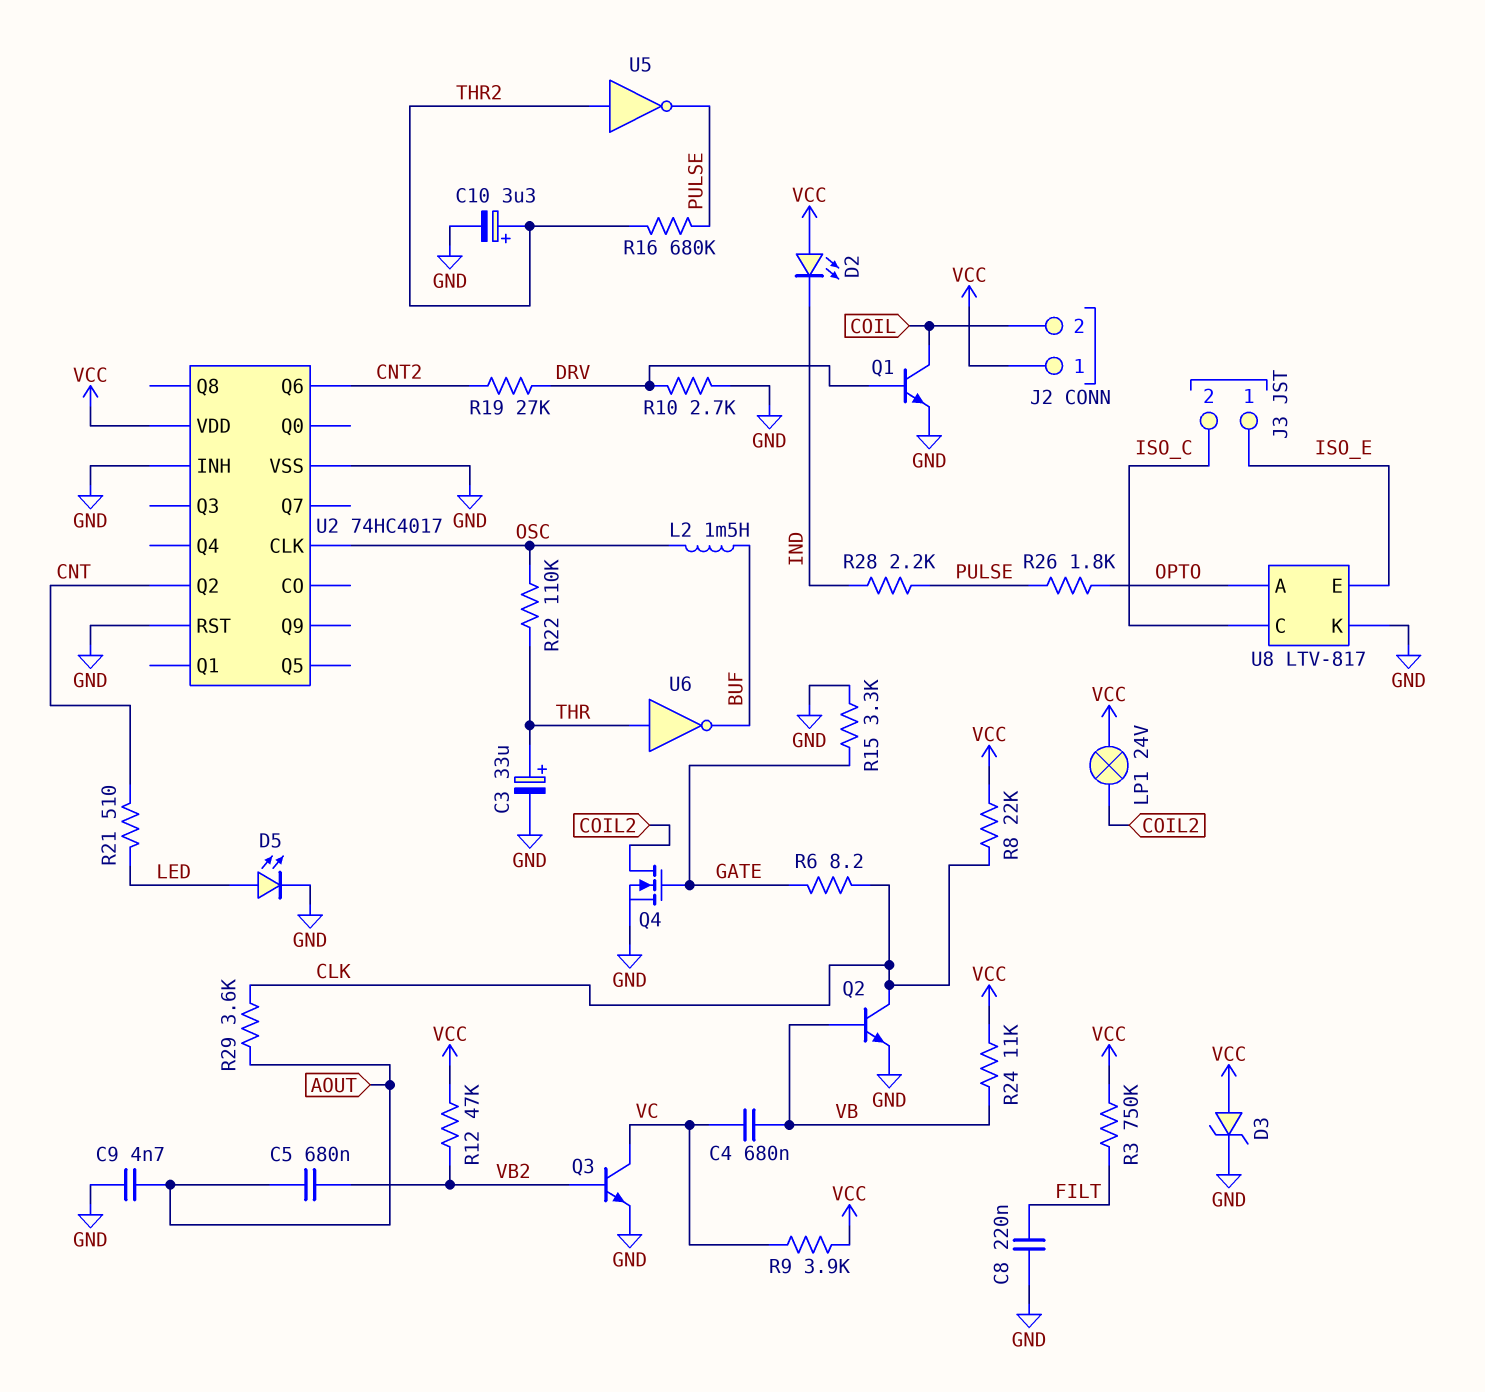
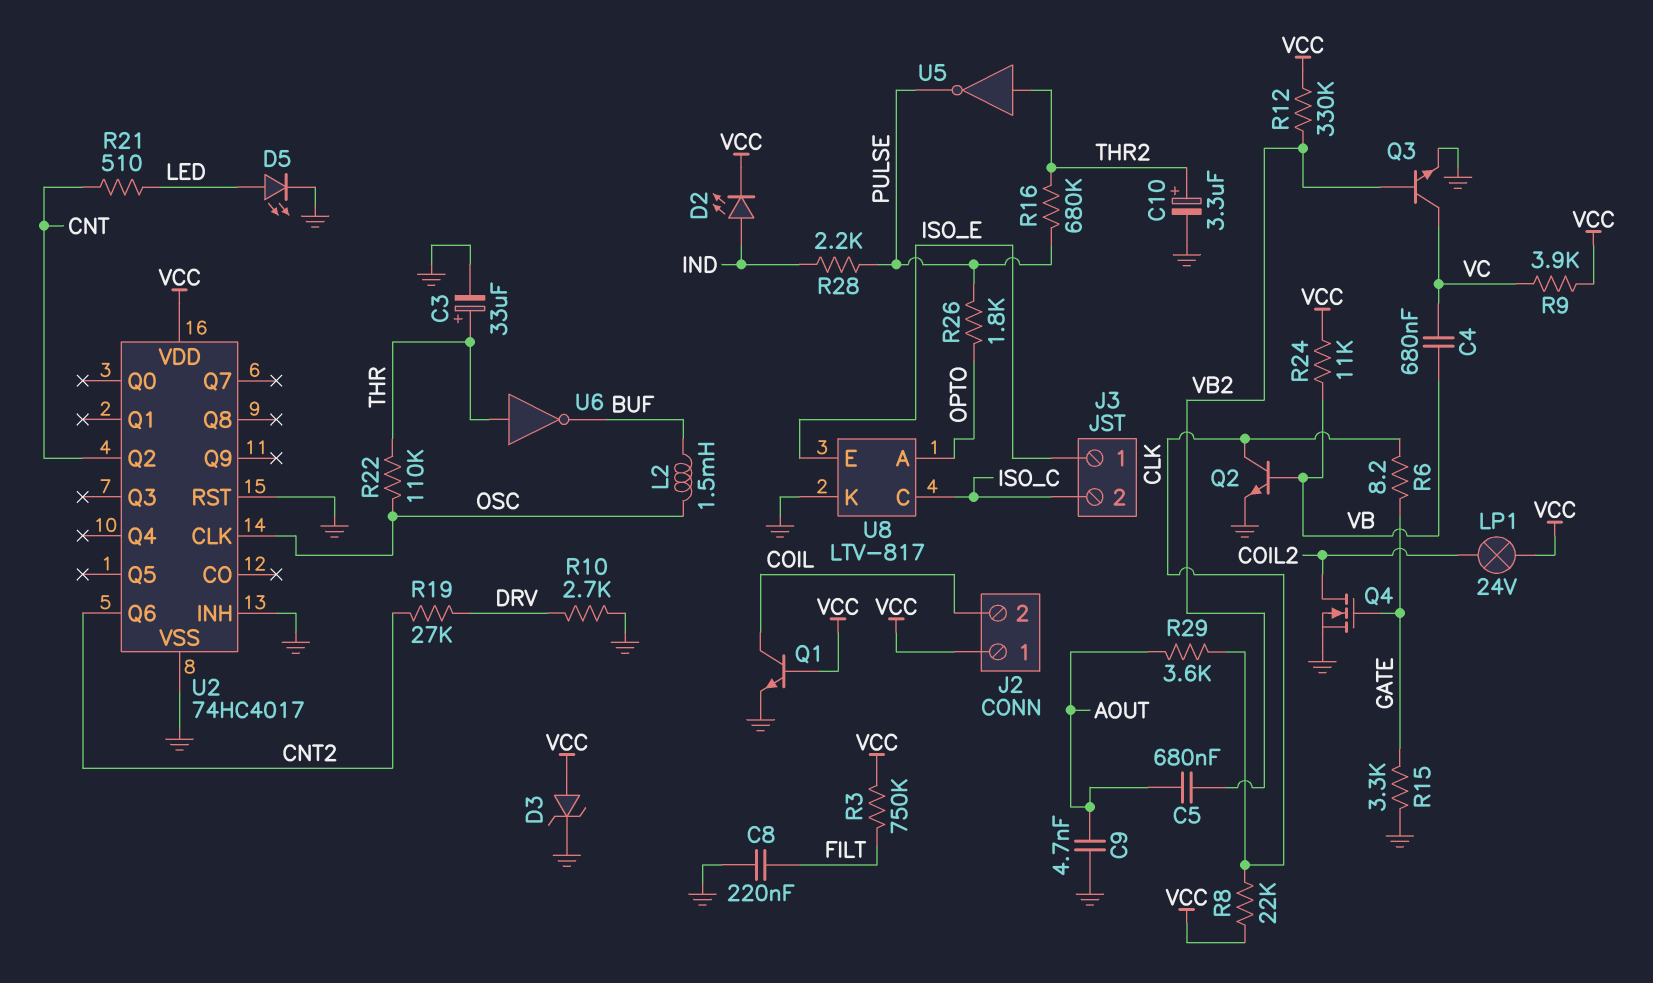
D2: LED (A VCC, K IND) -> LED (A IND, K VCC)
Q1: NPN (B DRV, C COIL, E GND) -> NPN (B VCC, C COIL, E GND)
R12: 47k (VB2, VCC) -> 330k (VB2, VCC)

